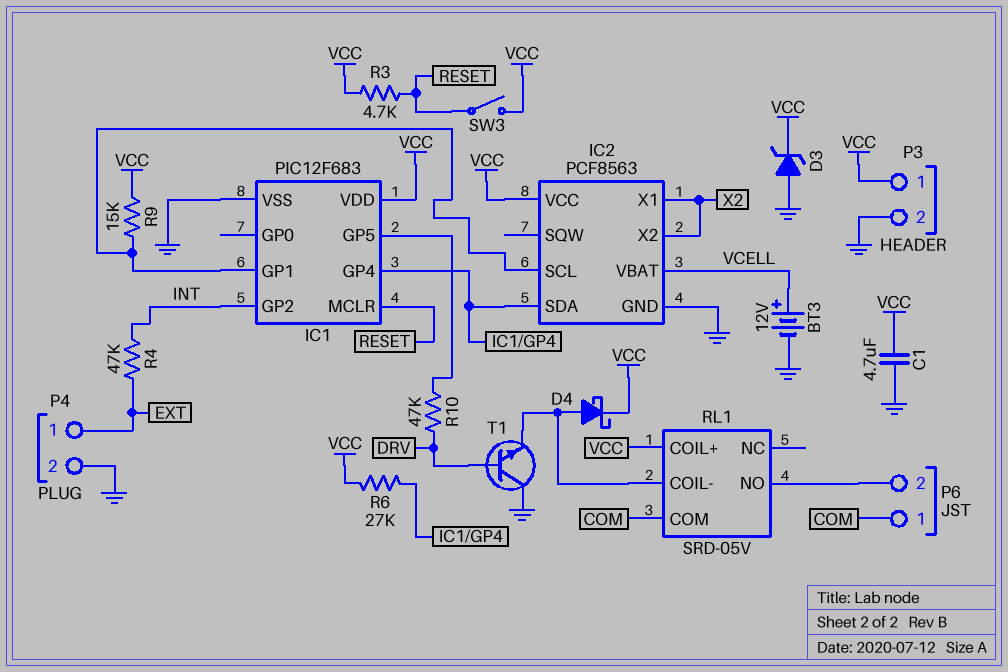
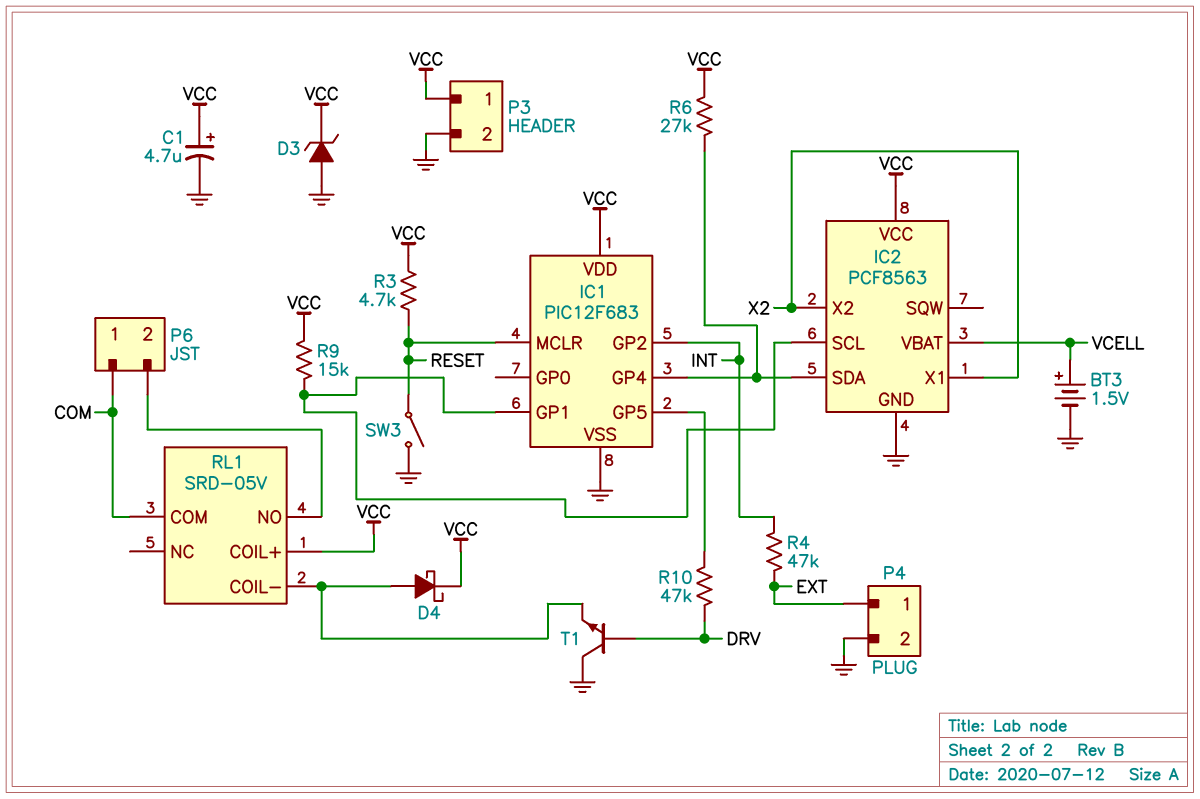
BT3: 12V (plus VCELL, minus GND) -> 1.5V (plus VCELL, minus GND)
C1: 4.7uF (GND, VCC) -> 4.7uF (plus VCC, minus GND)
SW3: switch (RESET, VCC) -> switch (GND, RESET)

